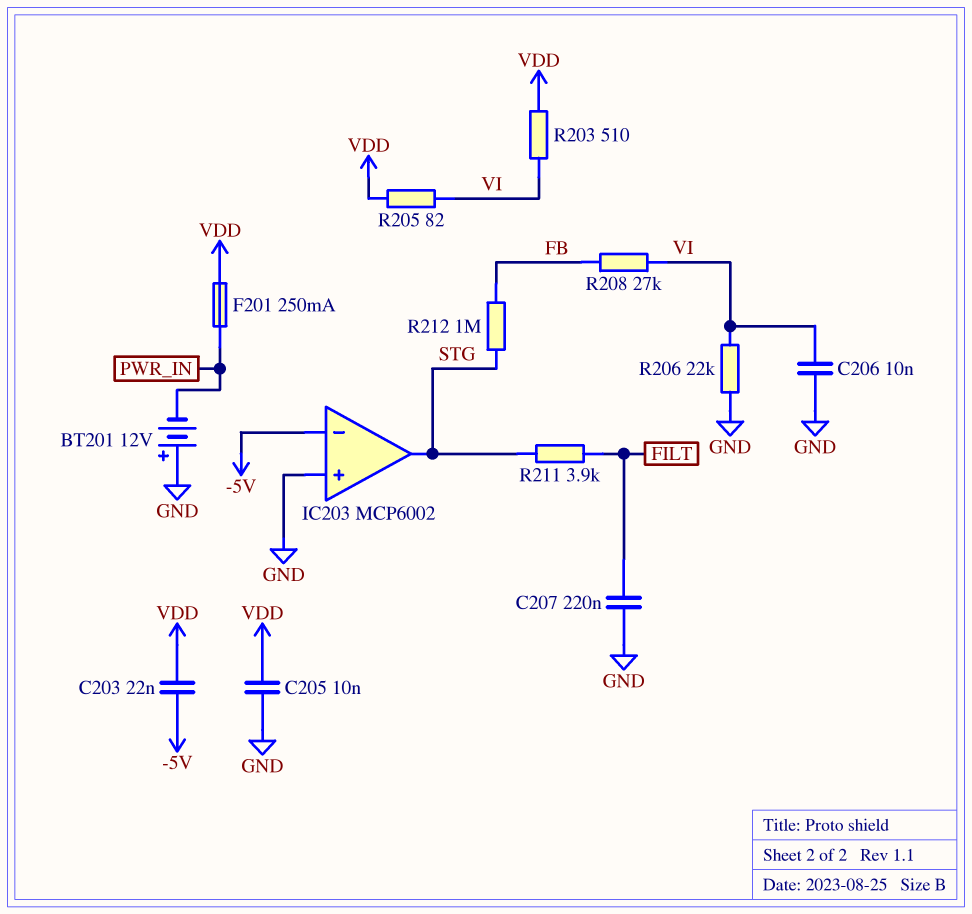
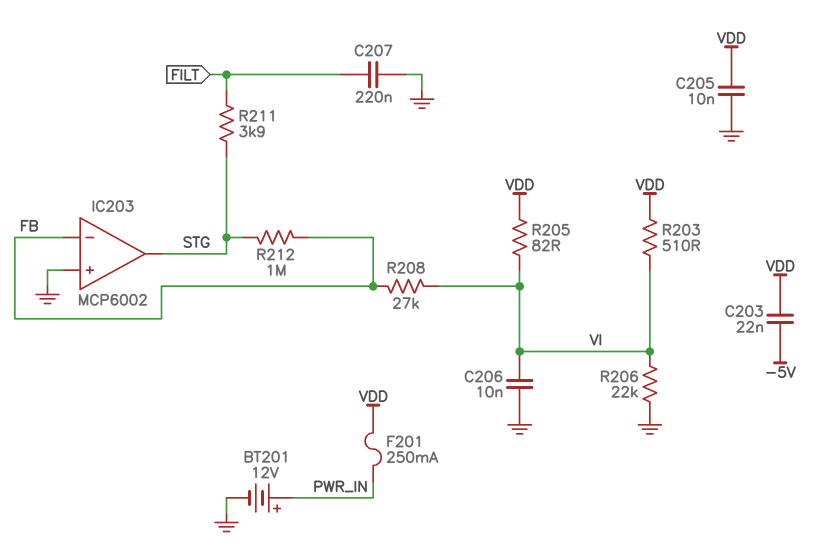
BT201: 12V (plus GND, minus PWR_IN) -> 12V (plus PWR_IN, minus GND)
IC203 pin in-: -5V -> FB

